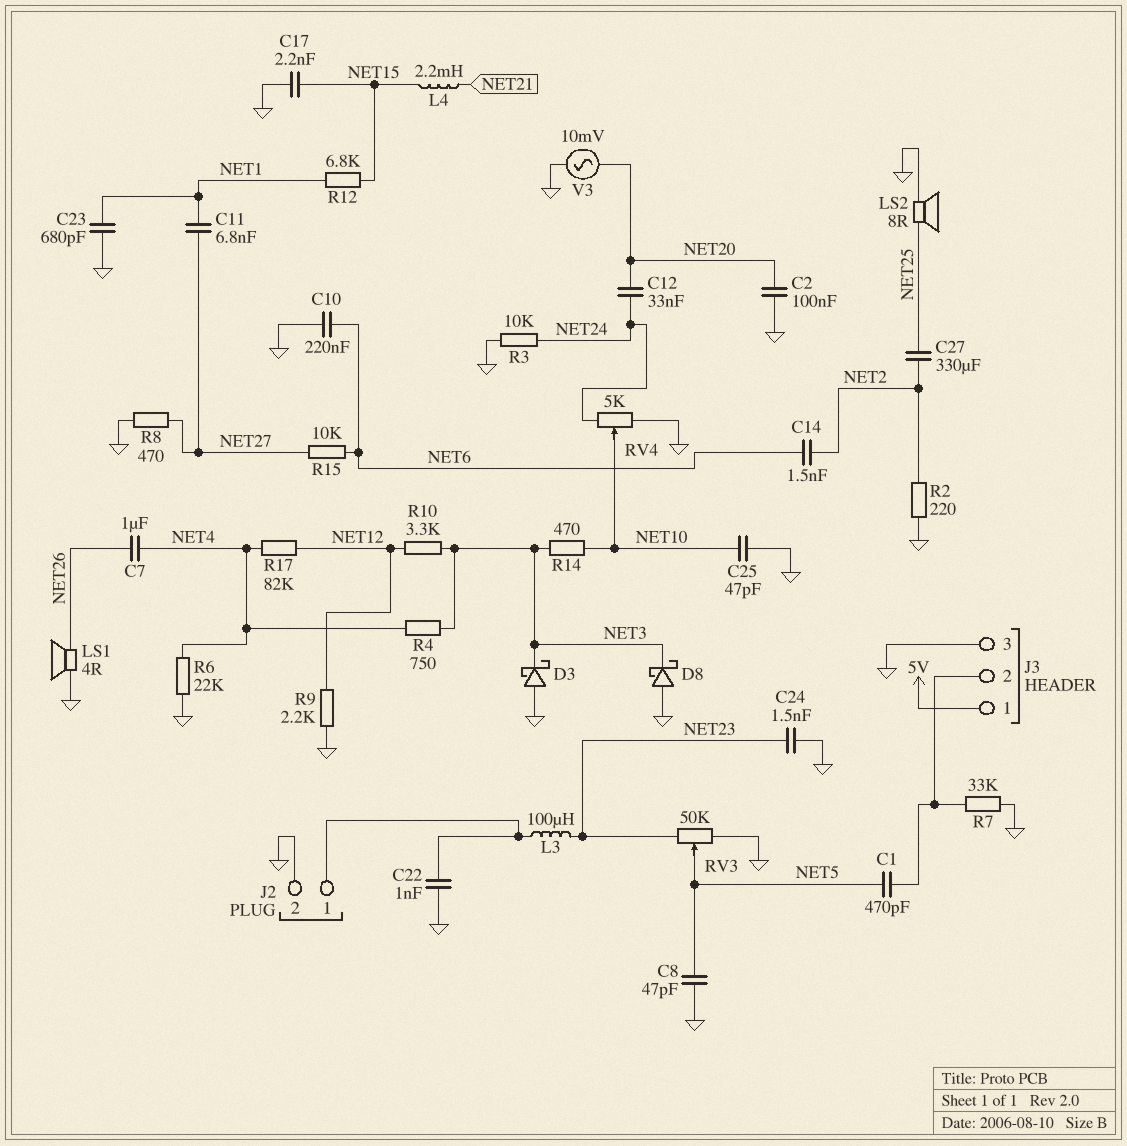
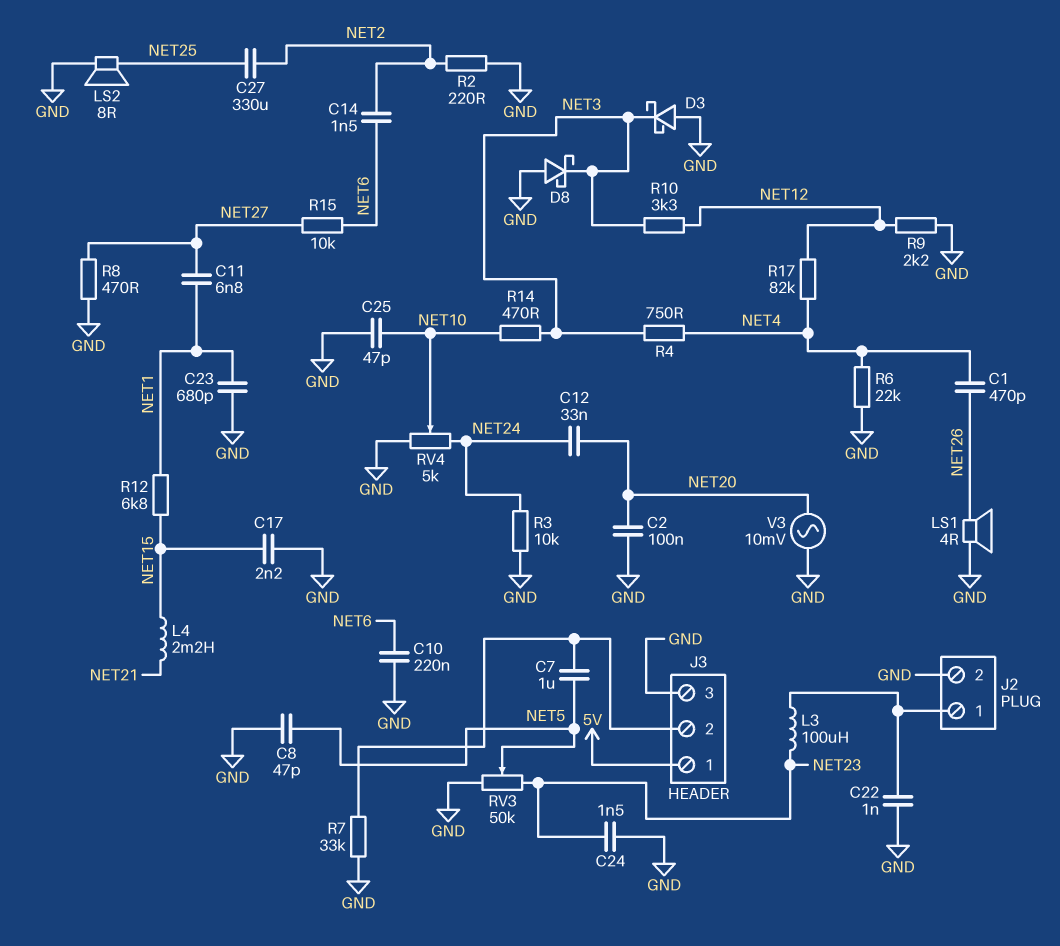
C1: 470pF (J3/2, NET5) -> 470pF (NET4, NET26)
C7: 1uF (NET4, NET26) -> 1uF (J3/2, NET5)

